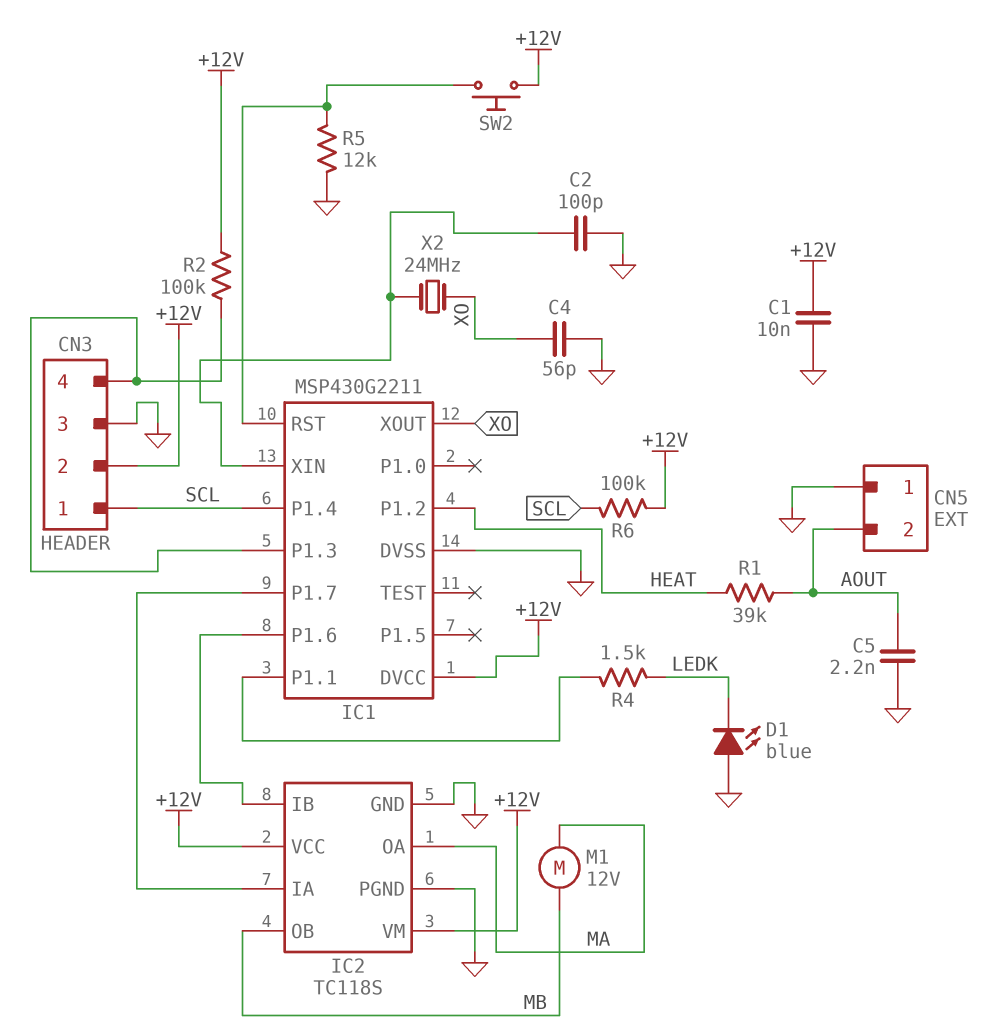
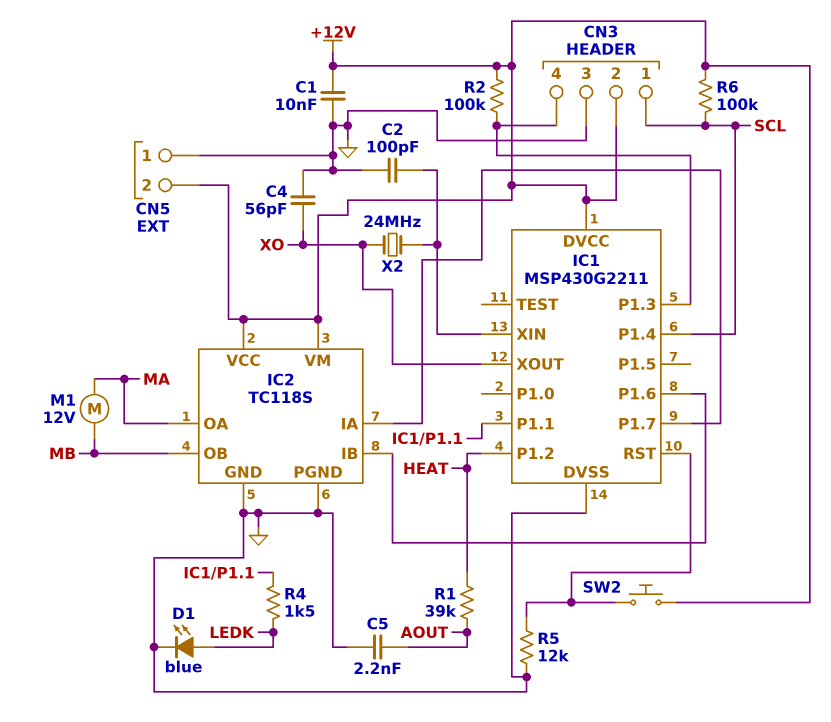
CN5 pin 2: AOUT -> +12V
D1: LED blue (A GND, K LEDK) -> LED blue (A LEDK, K GND)

